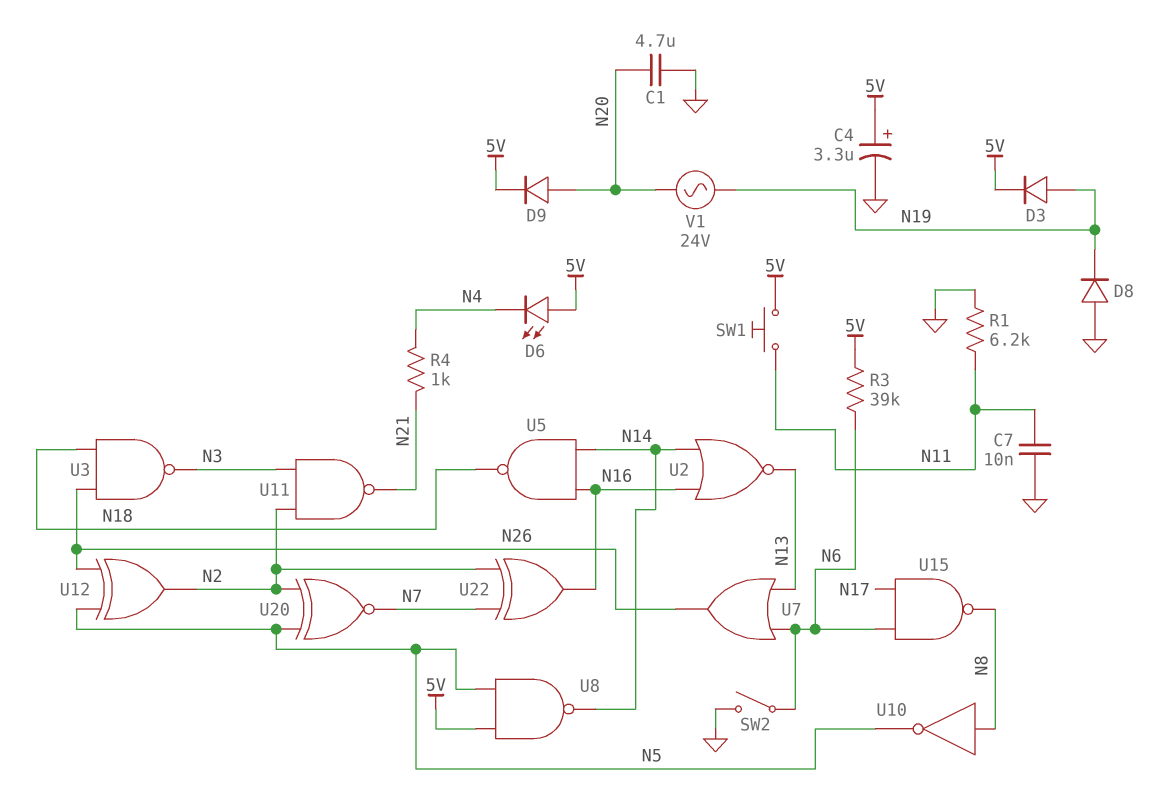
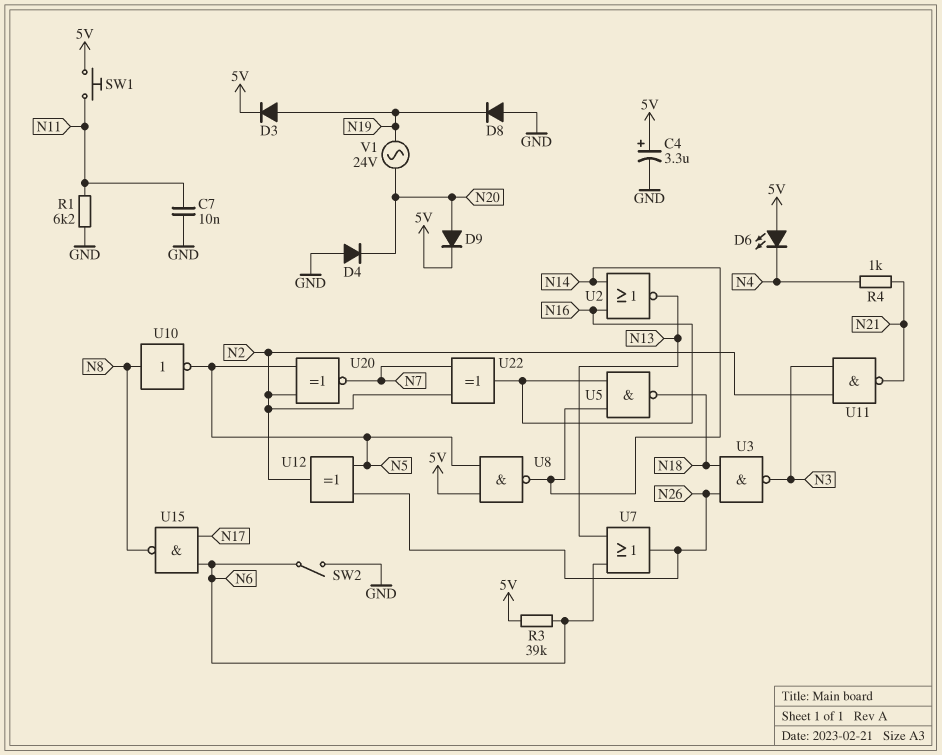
C1: 4.7uF (GND, N20) -> none
D4: none -> diode (A GND, K N20)

